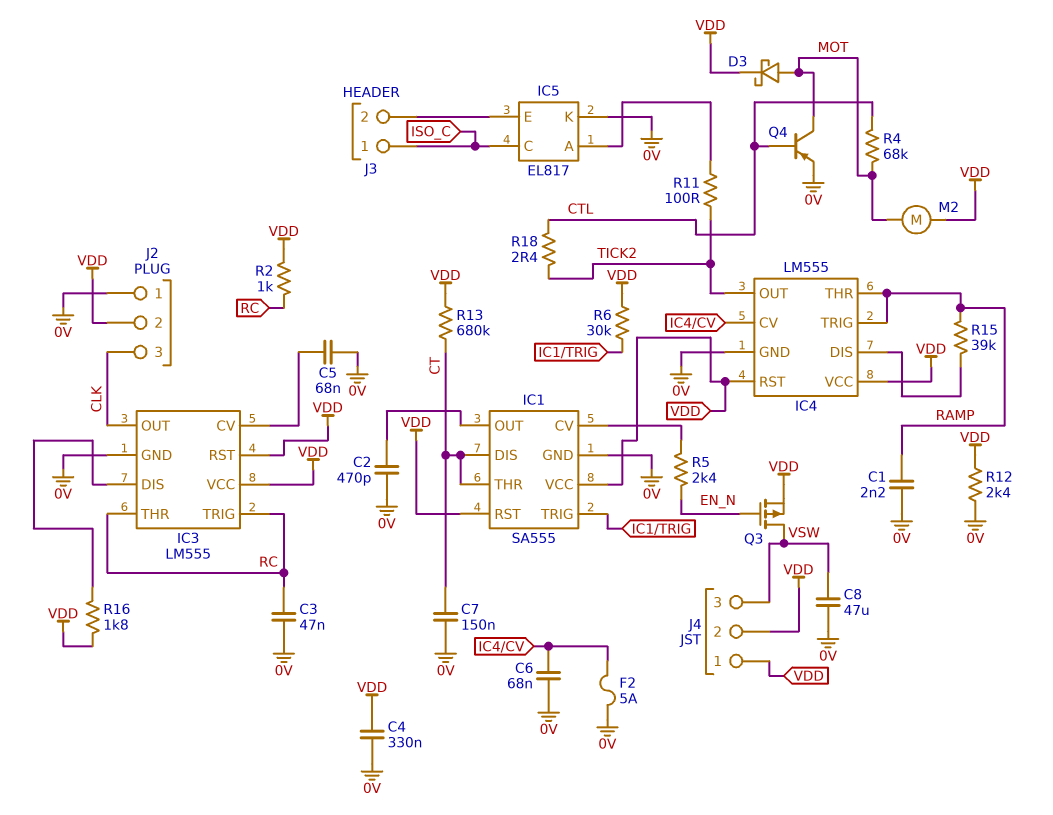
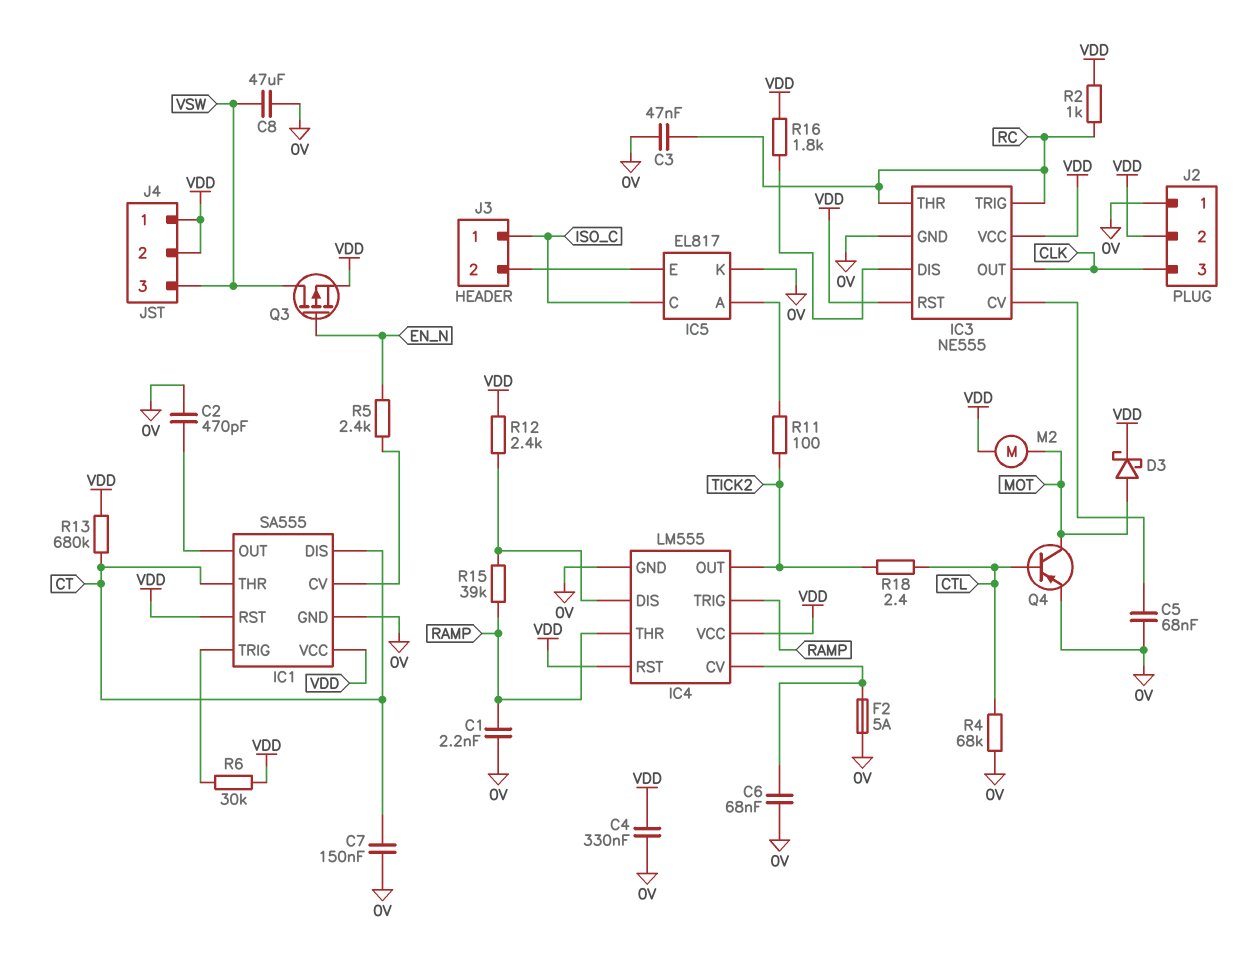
IC3: LM555 -> NE555
R4: 68k (CTL, MOT) -> 68k (0V, CTL)
R12: 2.4k (0V, VDD) -> 2.4k (IC4/DIS, VDD)

